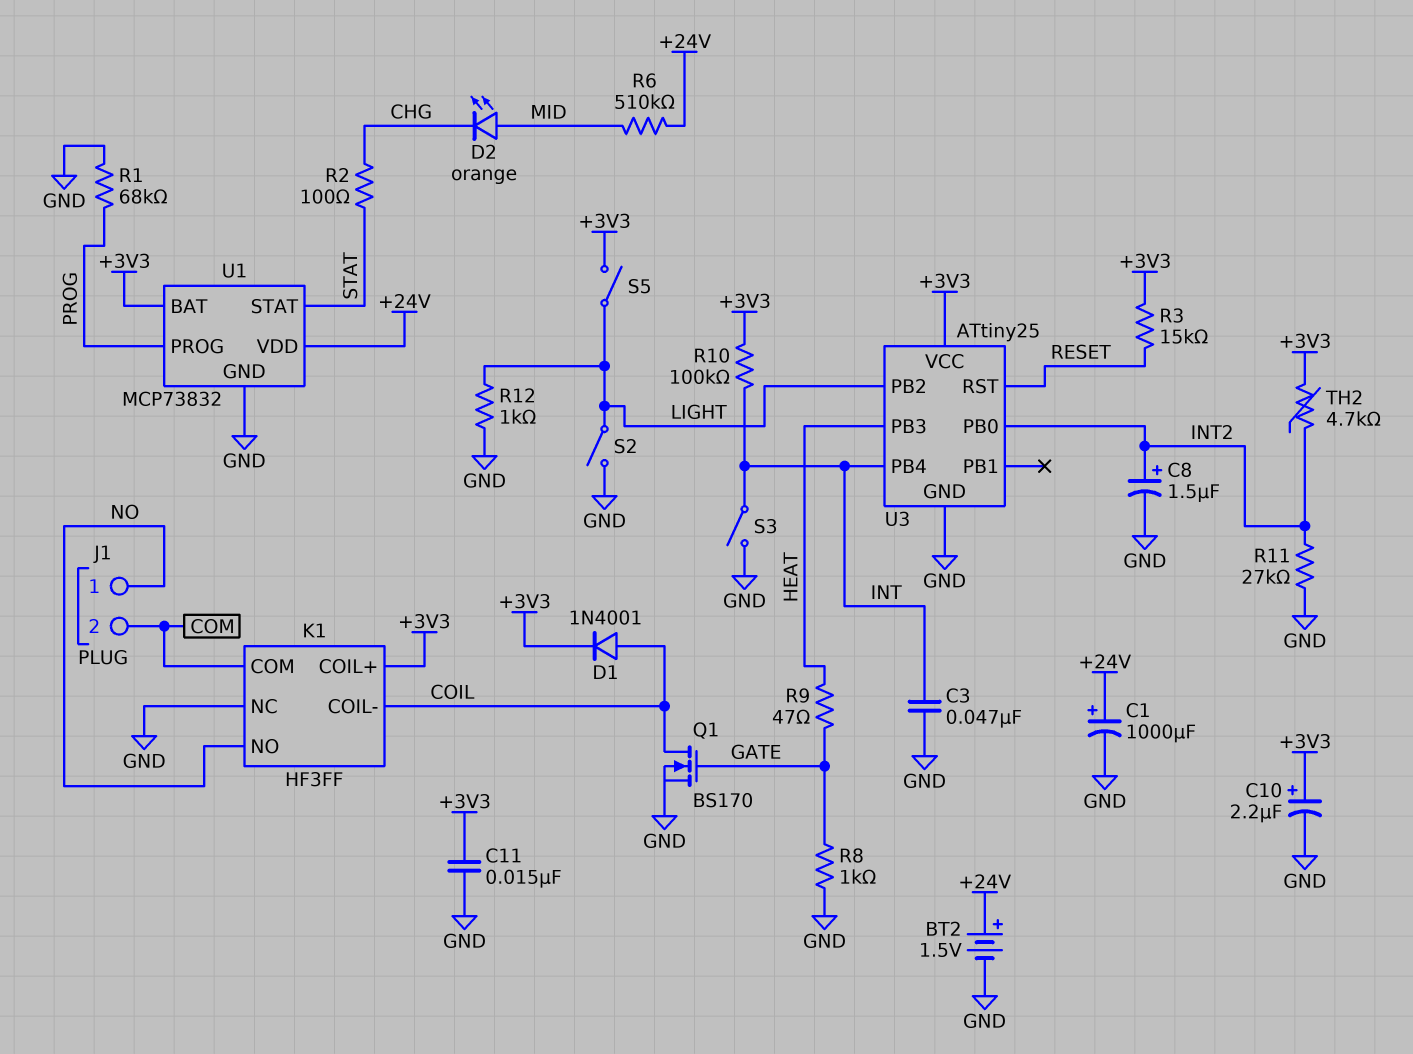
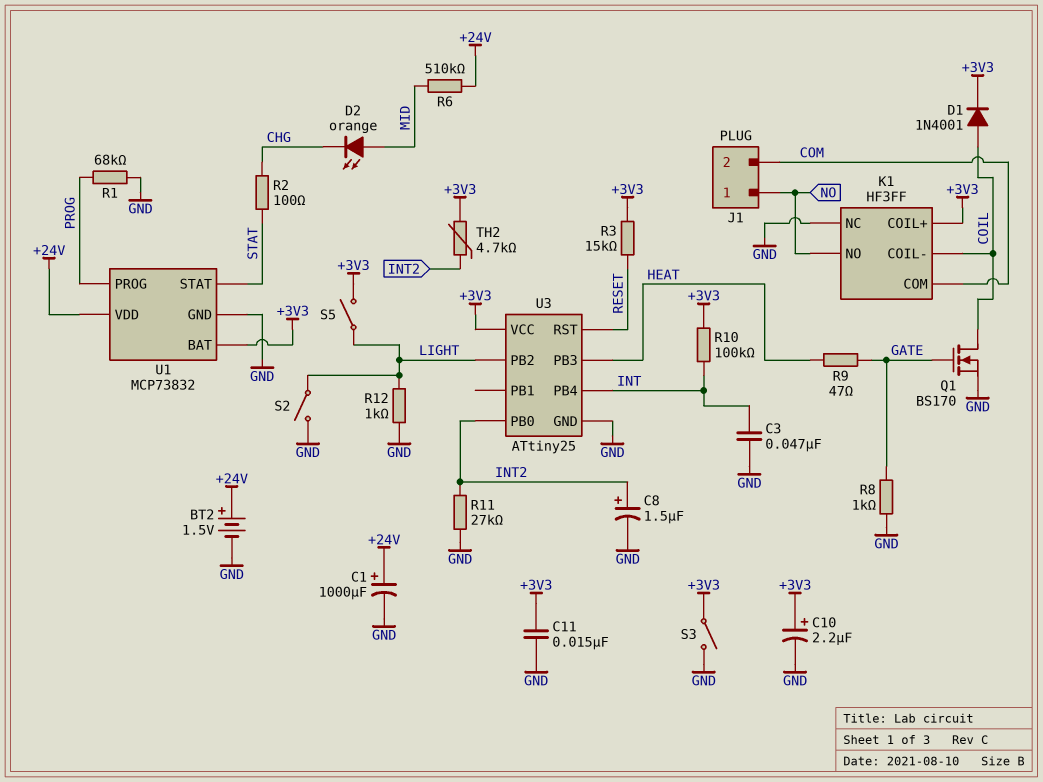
S3: switch (GND, INT) -> switch (+3V3, GND)

